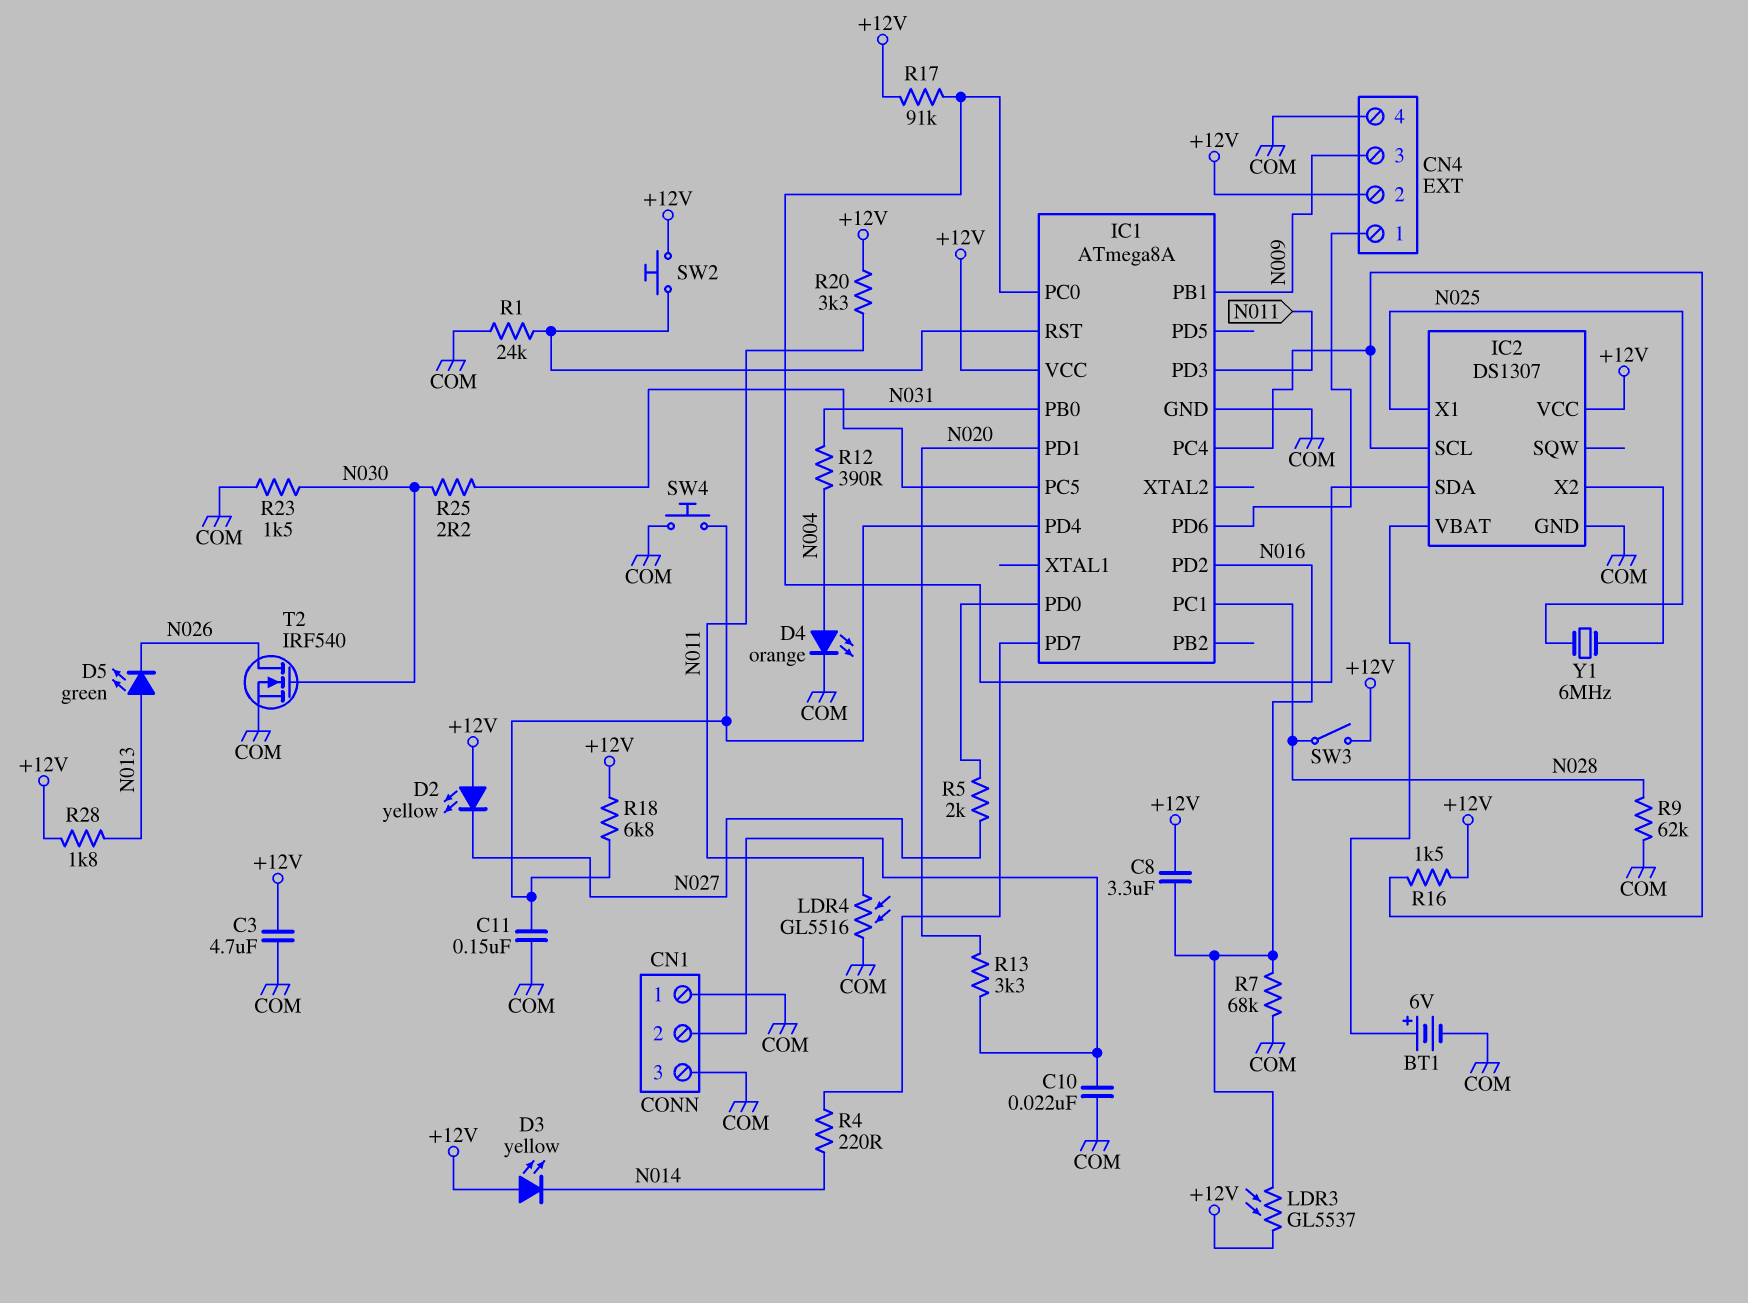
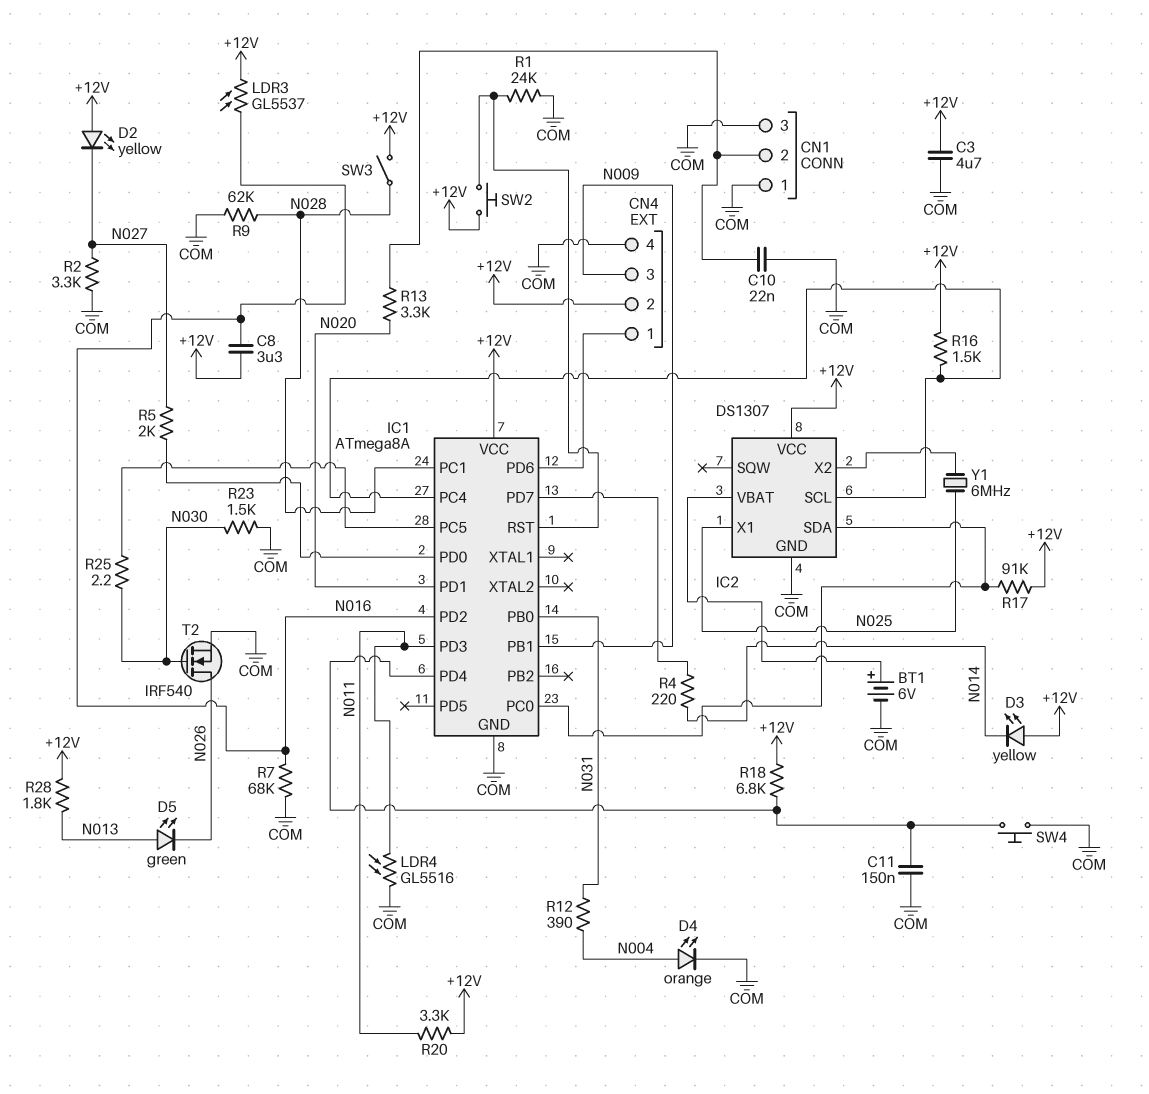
R2: none -> 3.3k (COM, N027)

